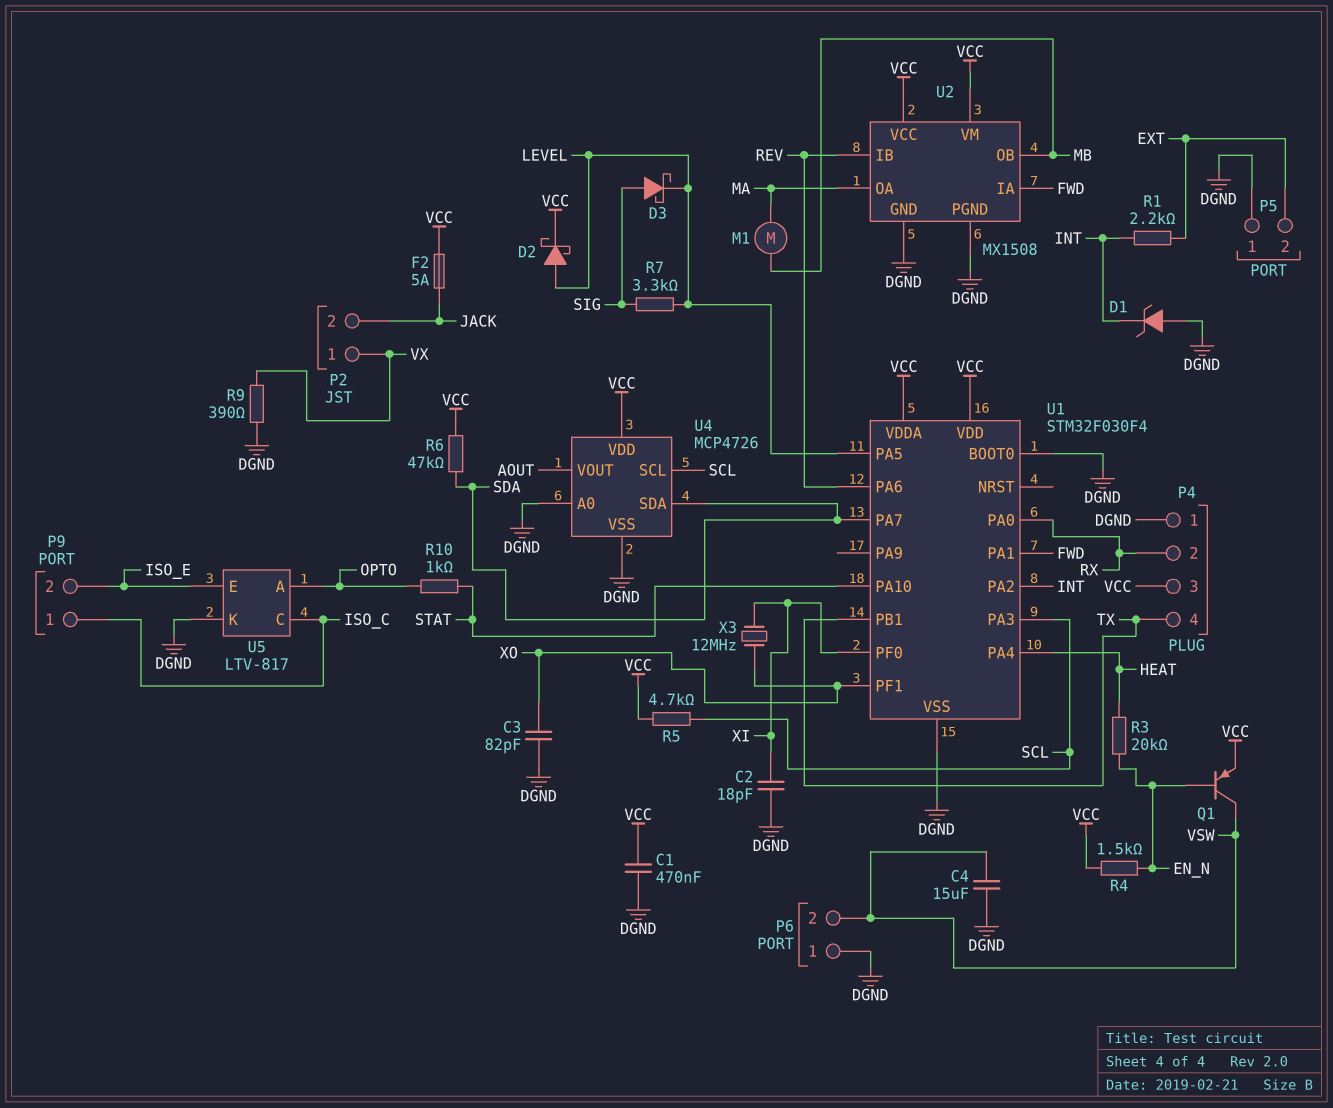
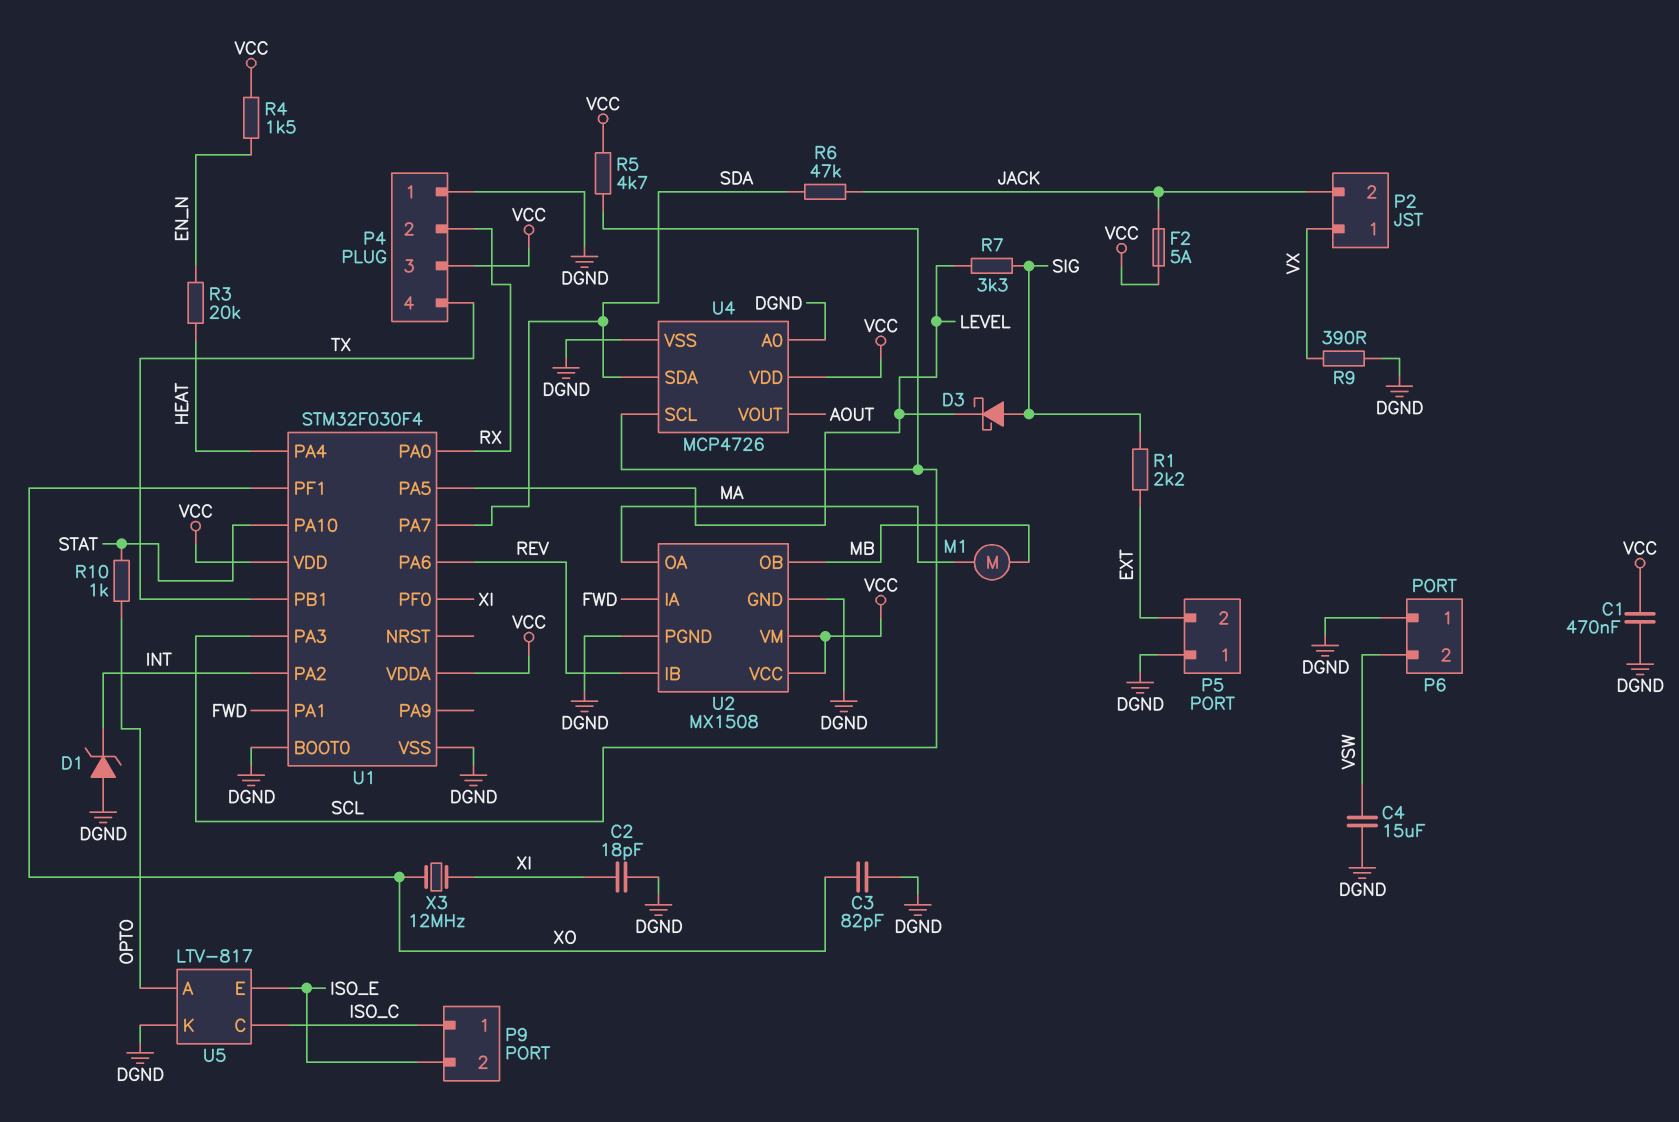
D2: schottky (A LEVEL, K VCC) -> none
Q1: PNP (B EN_N, C VSW, E VCC) -> none
R1: 2.2k (EXT, INT) -> 2.2k (EXT, SIG)
R6: 47k (SDA, VCC) -> 47k (JACK, SDA)

